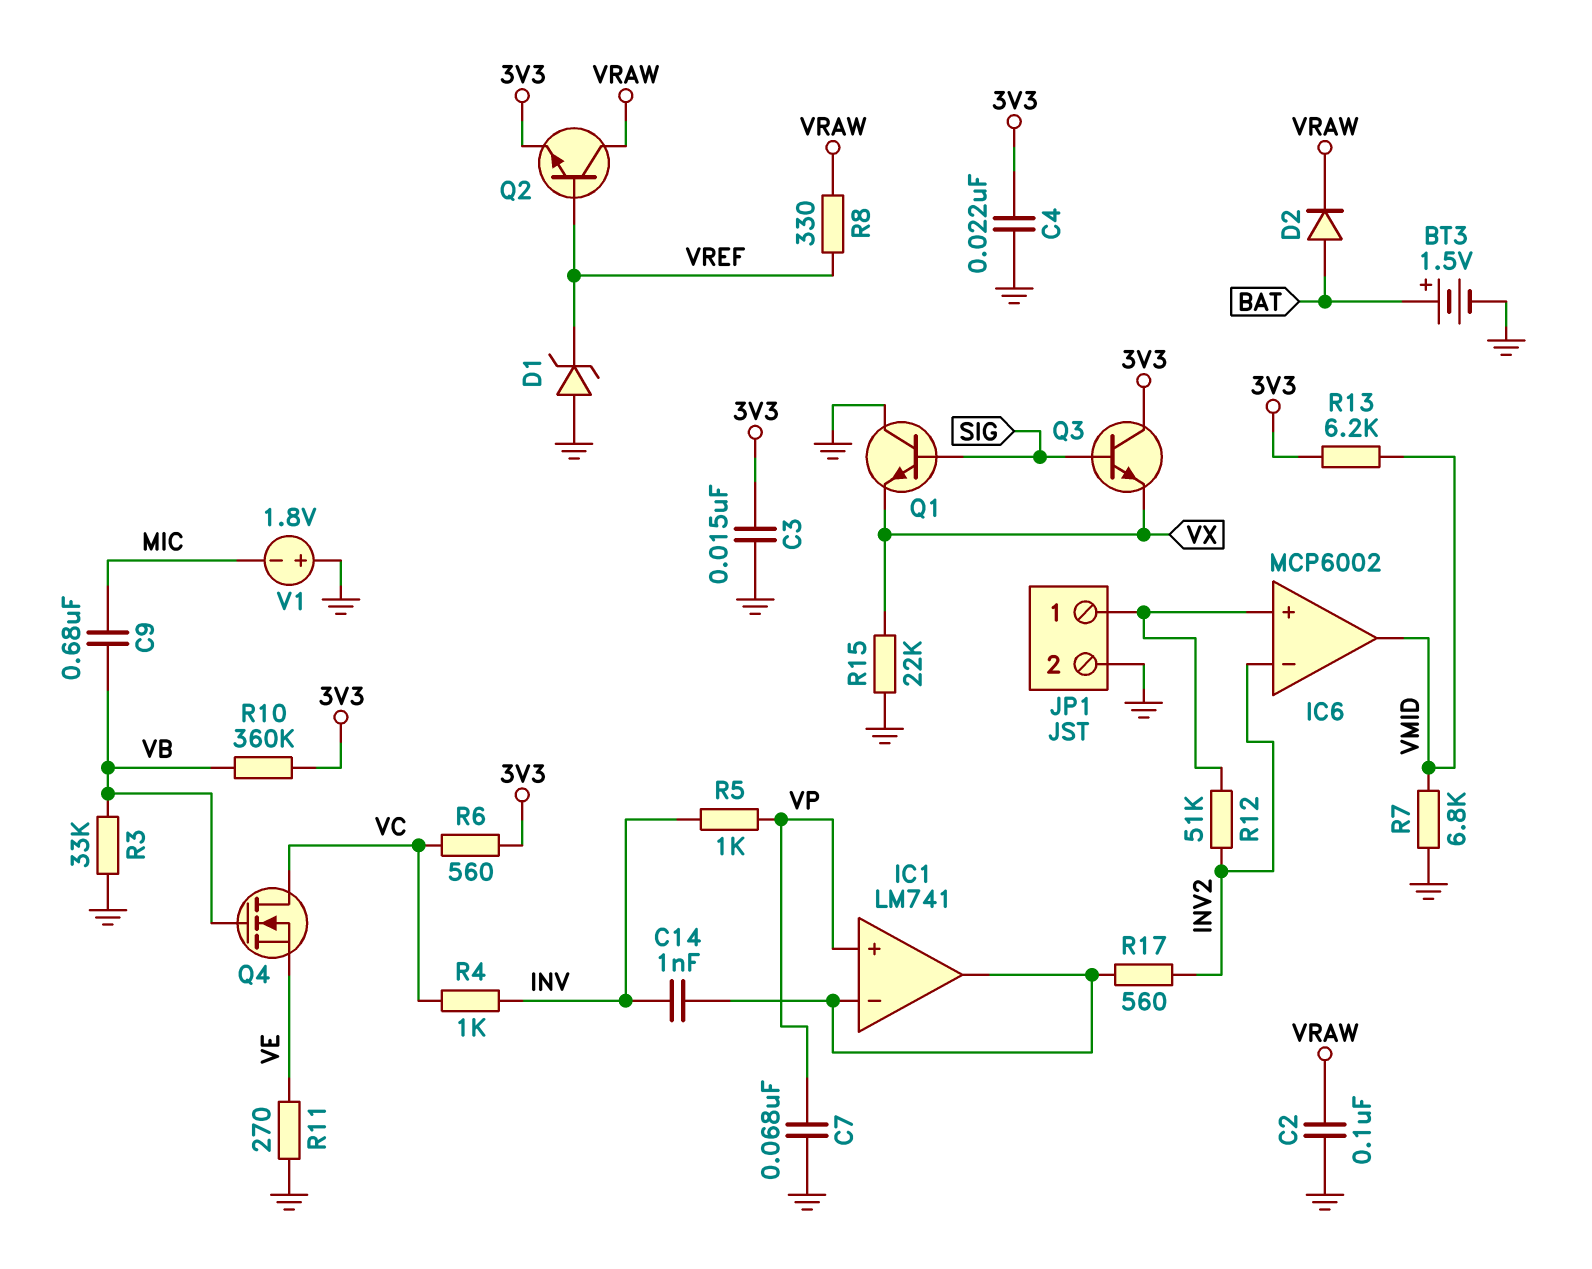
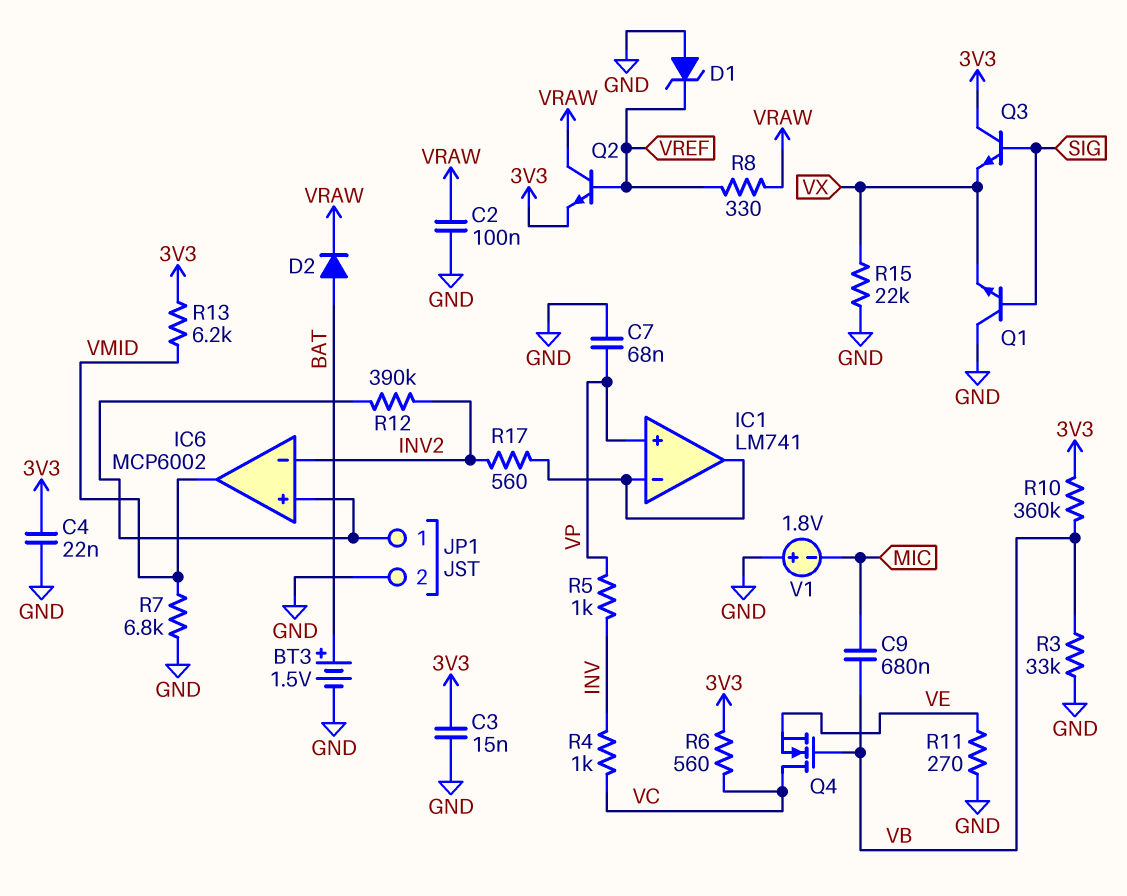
C14: 1nF (IC1/in-, INV) -> none
R12: 51k (IC6/in+, INV2) -> 390k (IC6/in+, INV2)

